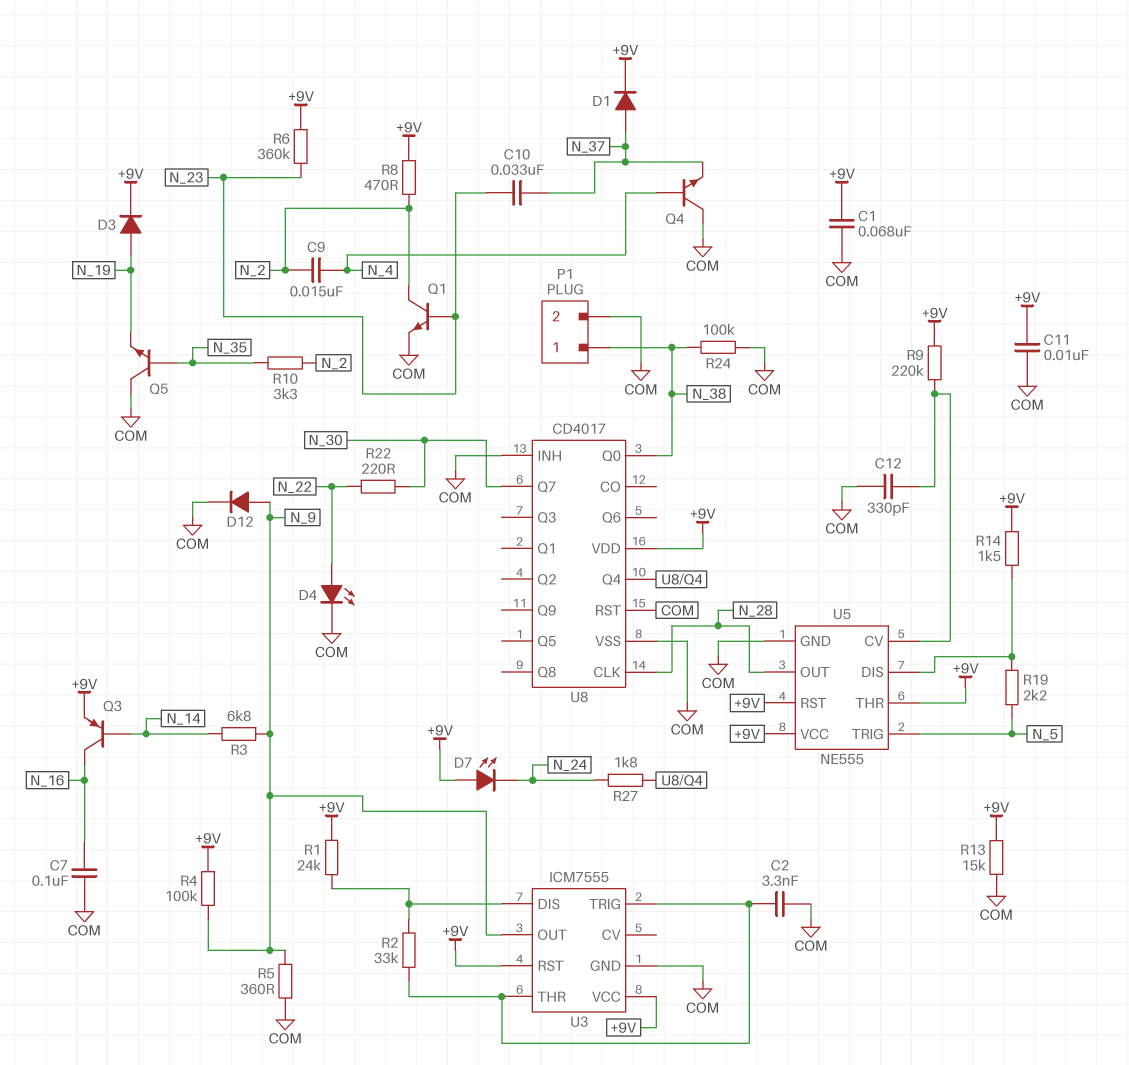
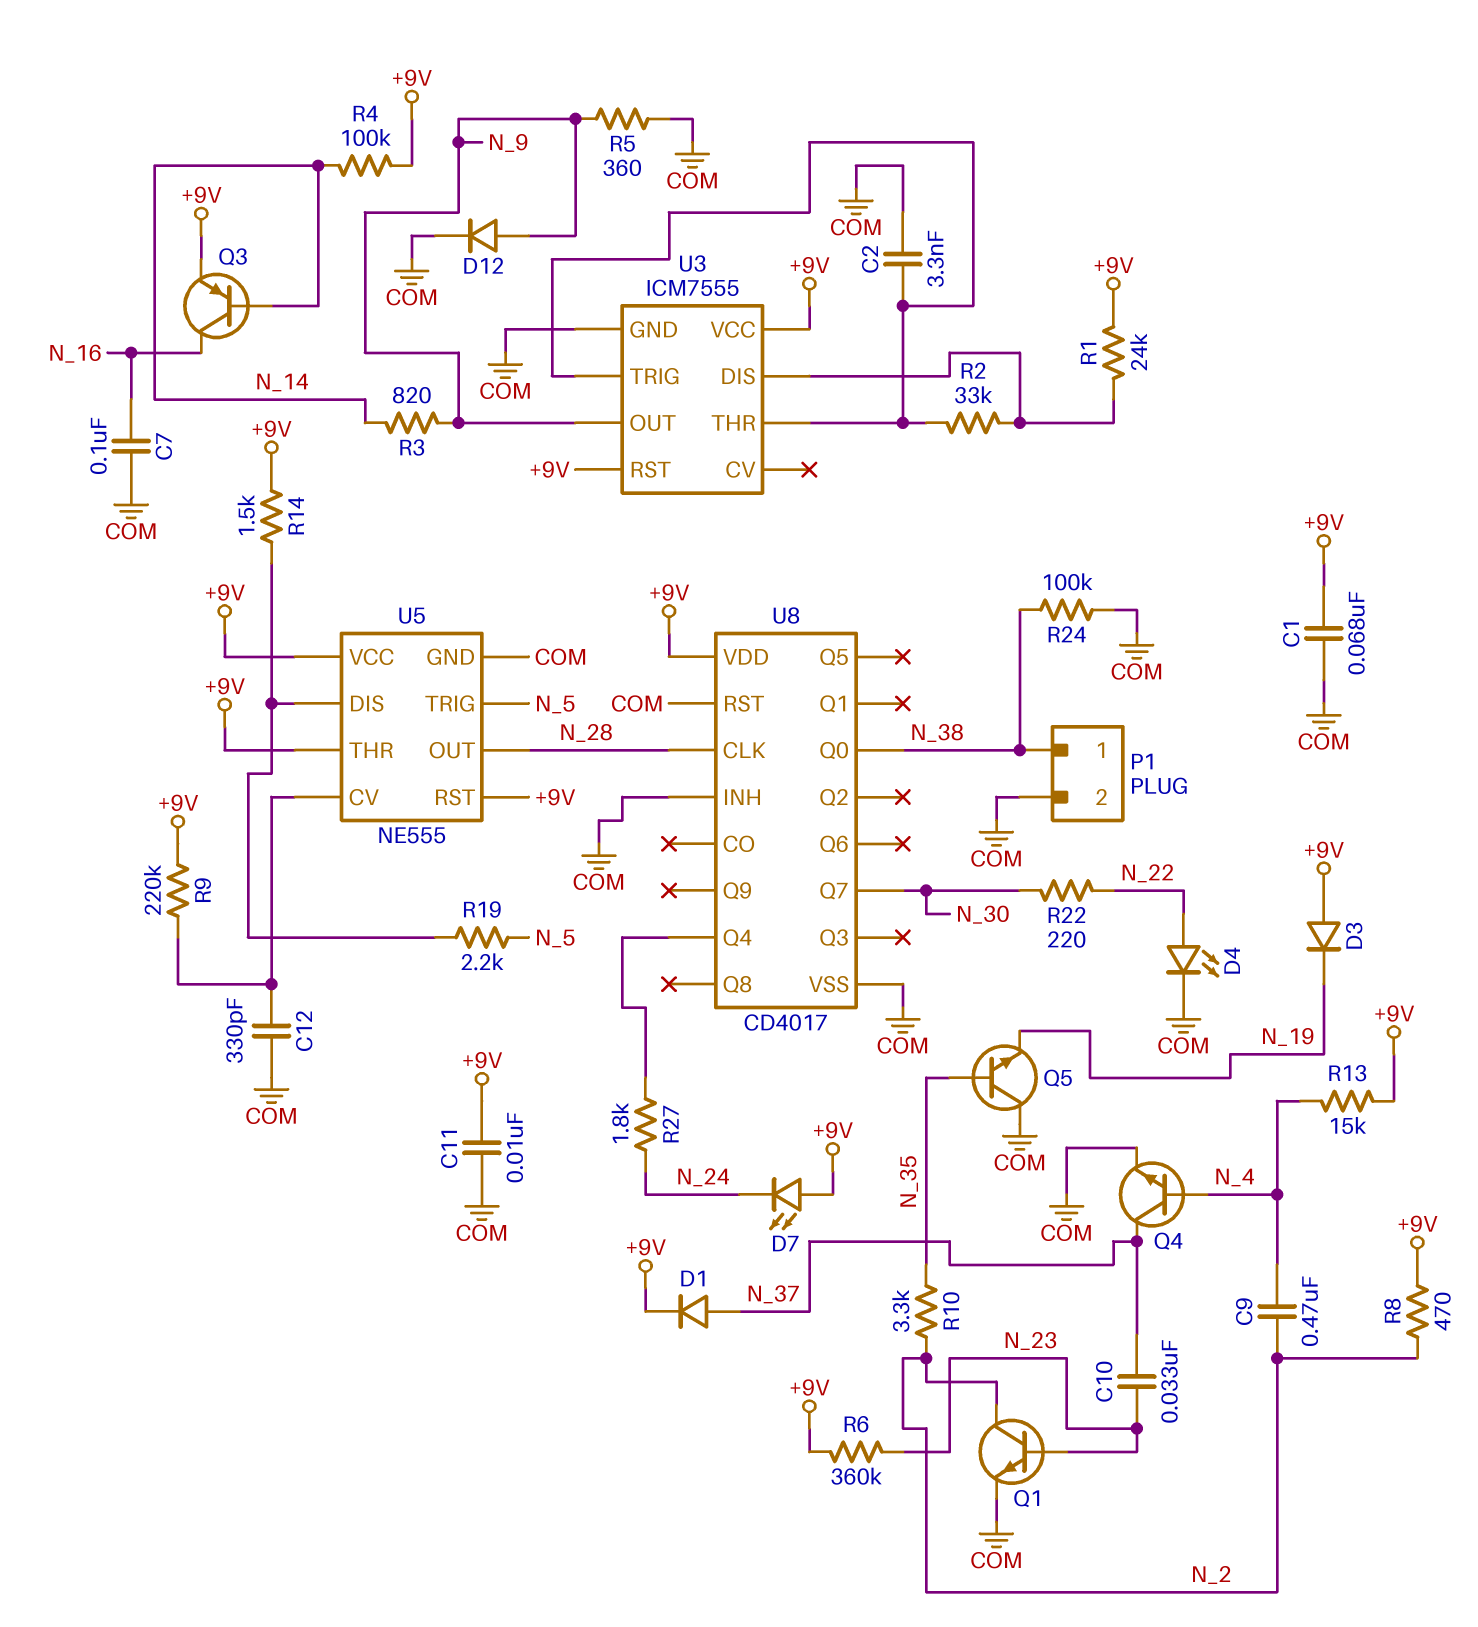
C9: 15nF (N_2, N_4) -> 470nF (N_2, N_4)
D3: diode (A N_19, K +9V) -> diode (A +9V, K N_19)
Q4: NPN (B N_4, C COM, E N_37) -> NPN (B N_4, C N_37, E COM)
R3: 6.8k (N_9, N_14) -> 820 (N_9, N_14)
R4: 100k (+9V, N_9) -> 100k (+9V, N_14)
R13: 15k (+9V, COM) -> 15k (+9V, N_4)

